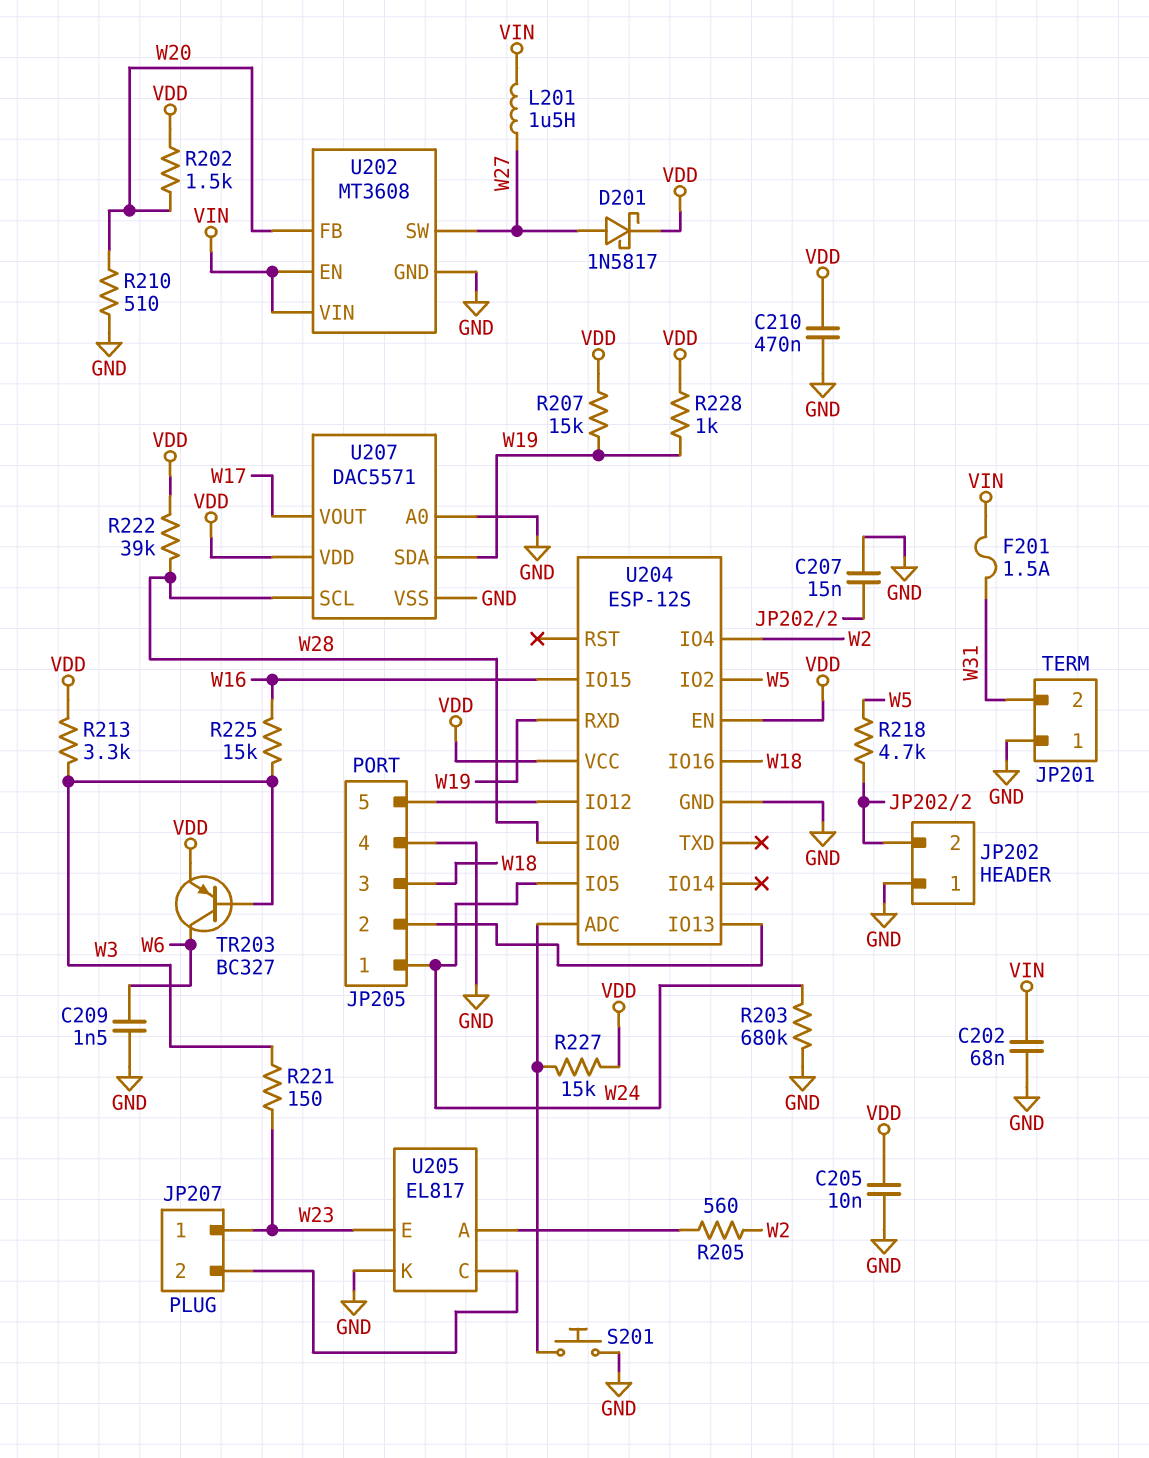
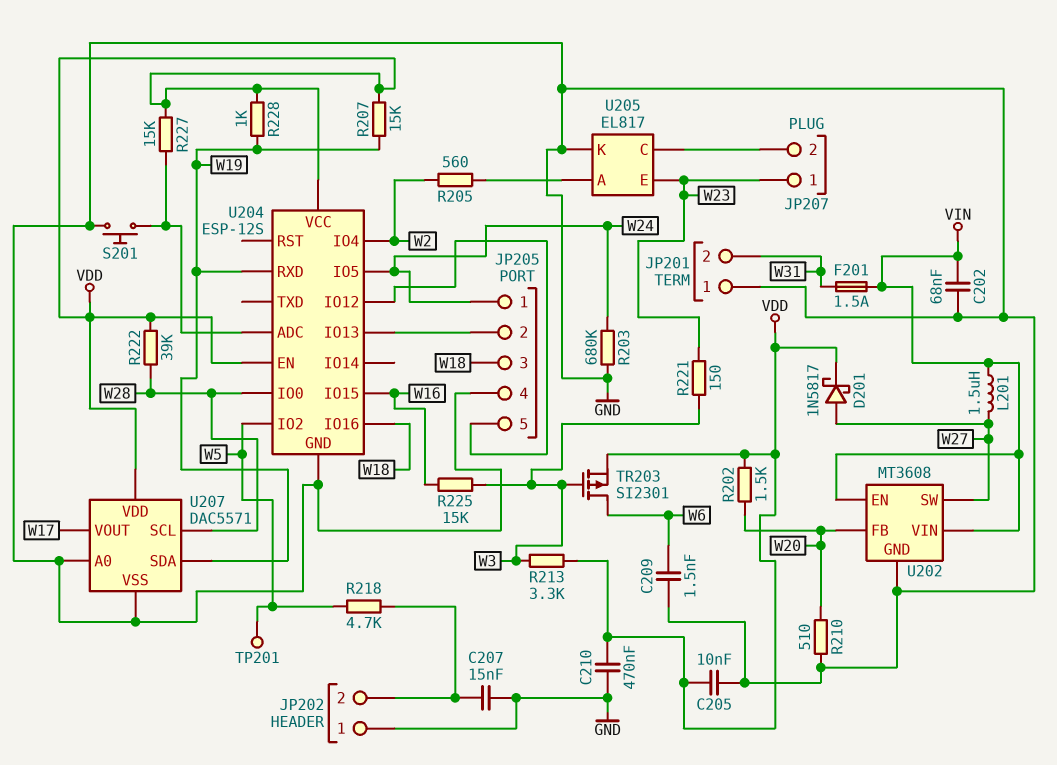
TP201: none -> test point (W5)
TR203: PNP BC327 (B W3, C W6, E VDD) -> PMOS SI2301 (G W3, D W6, S VDD)

